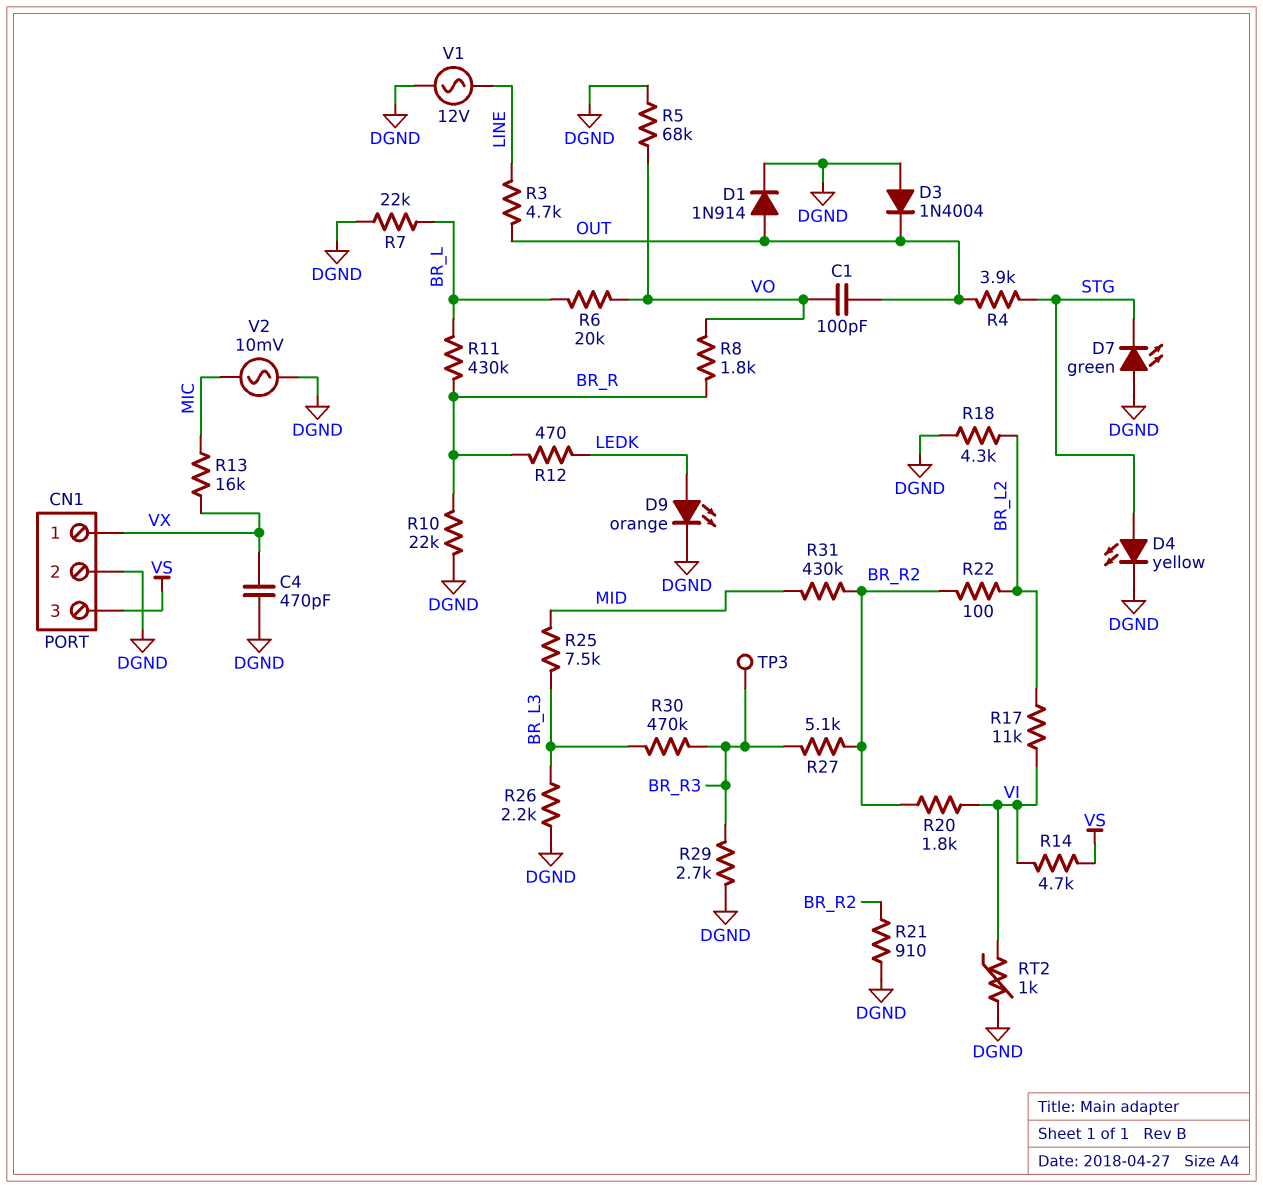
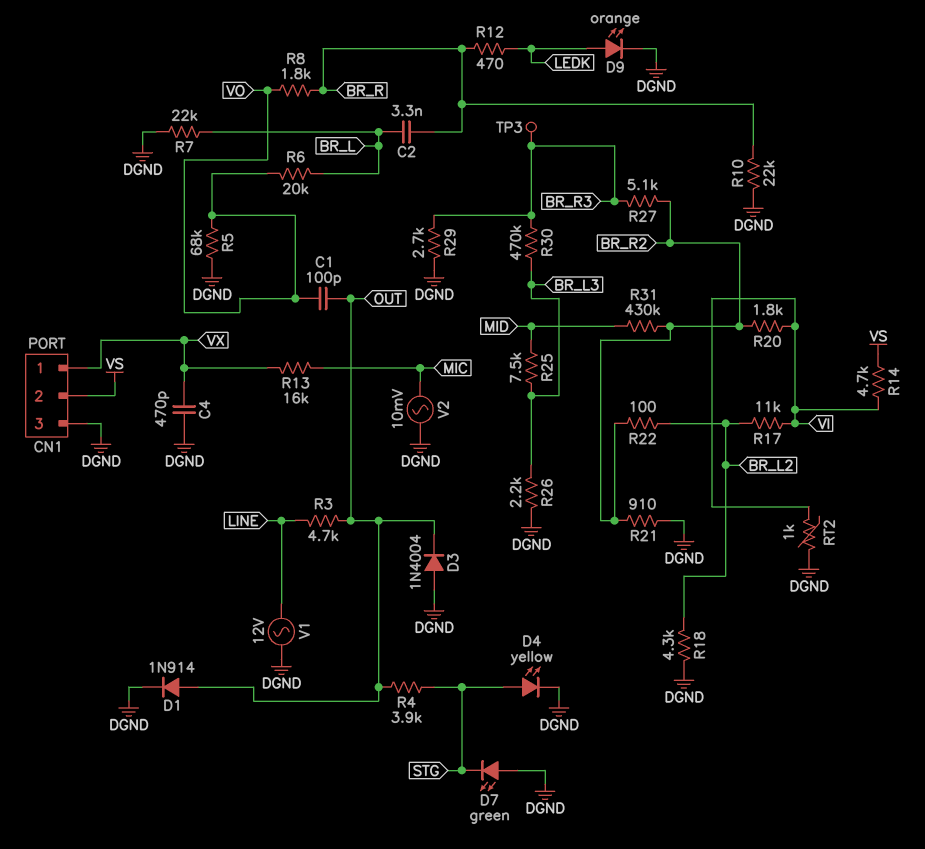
C2: none -> 3.3nF (BR_L, BR_R)
CN1 pin 2: DGND -> VS
CN1 pin 3: VS -> DGND
R11: 430k (BR_L, BR_R) -> none

